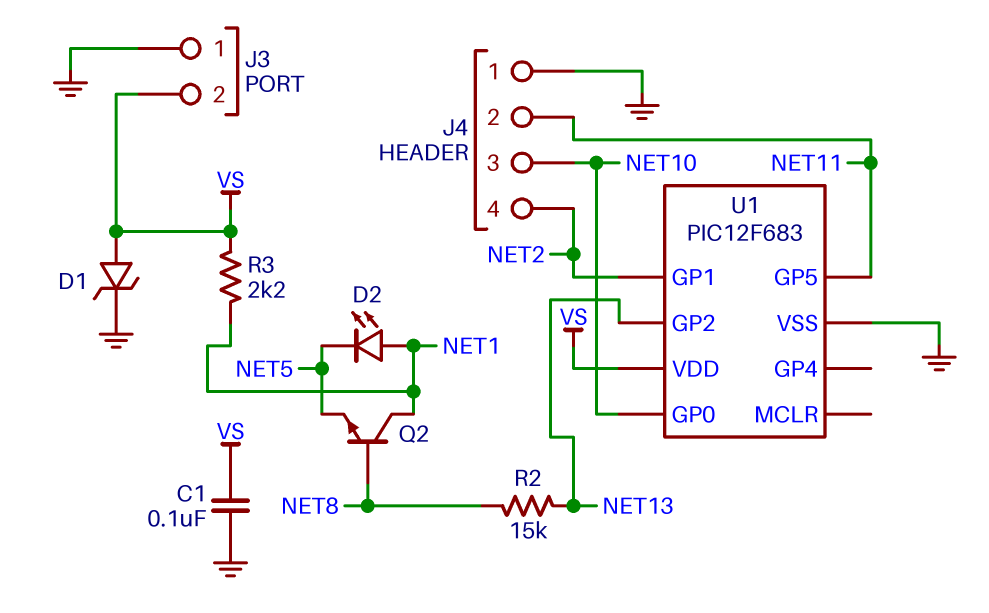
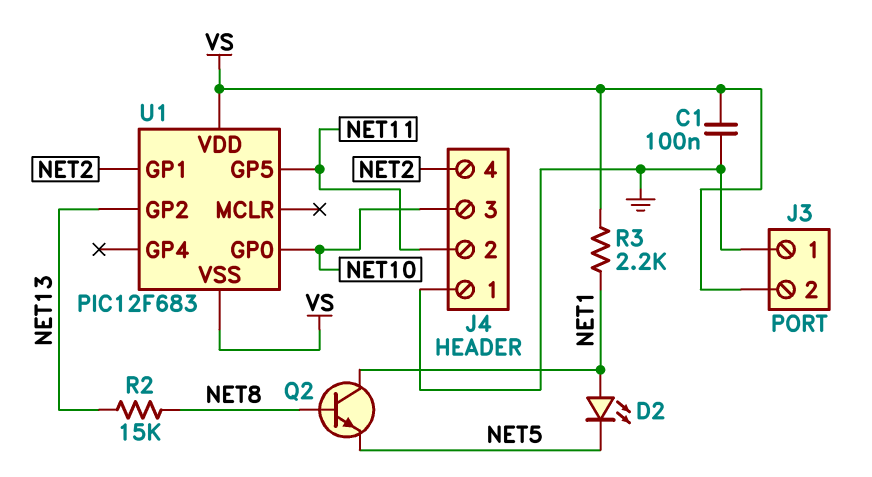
D1: zener (A VS, K GND) -> none
U1 pin VSS: GND -> VS

